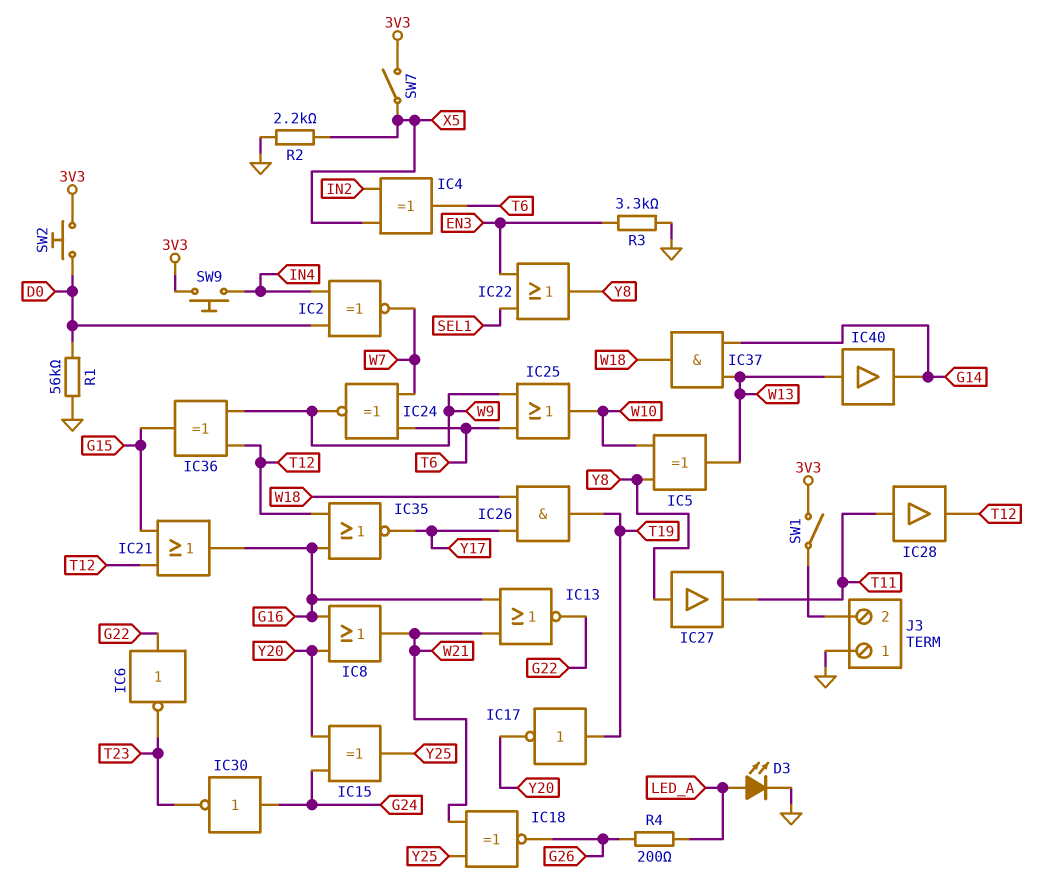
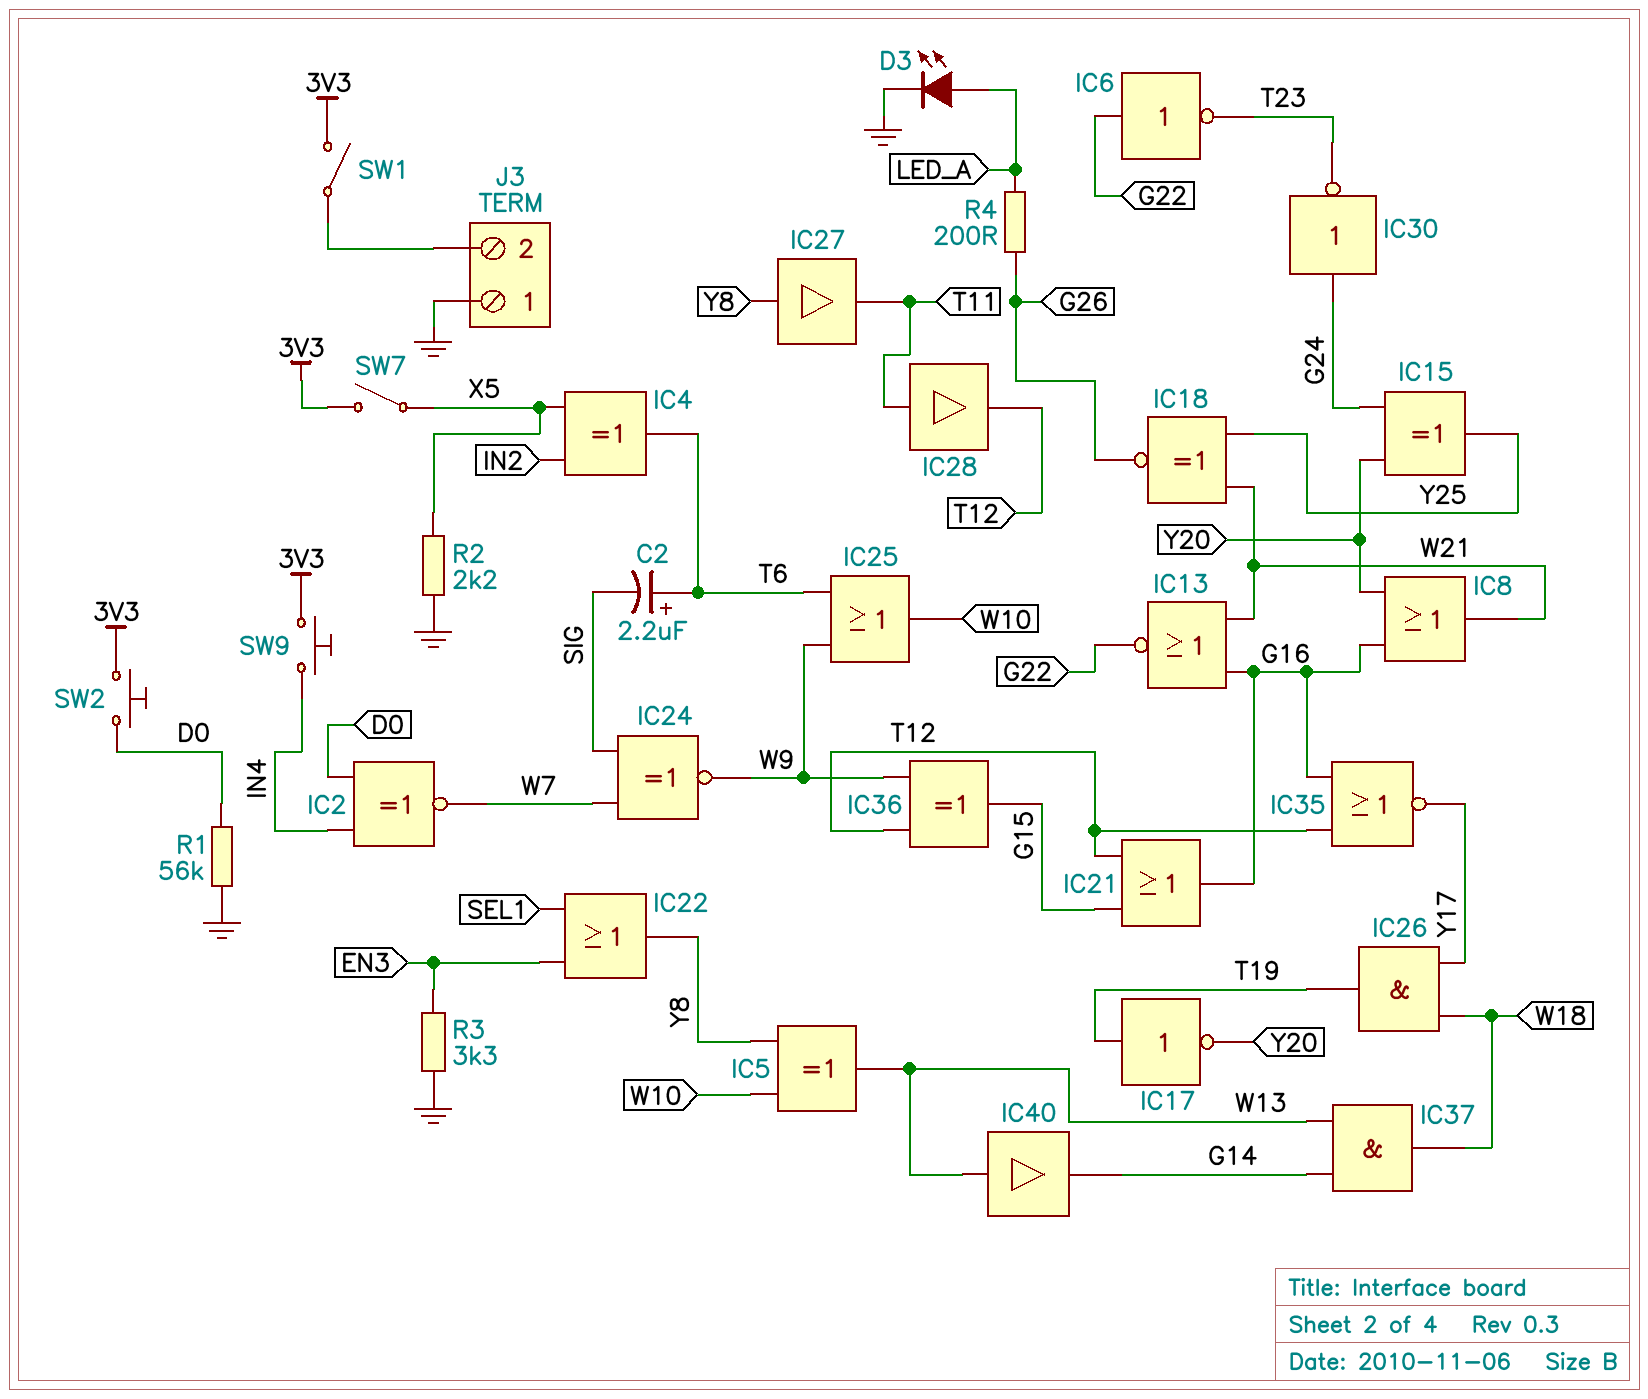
C2: none -> 2.2uF (plus T6, minus SIG)
IC24: XNOR (in T6, in W7, out W9) -> XNOR (in SIG, in W7, out W9)

